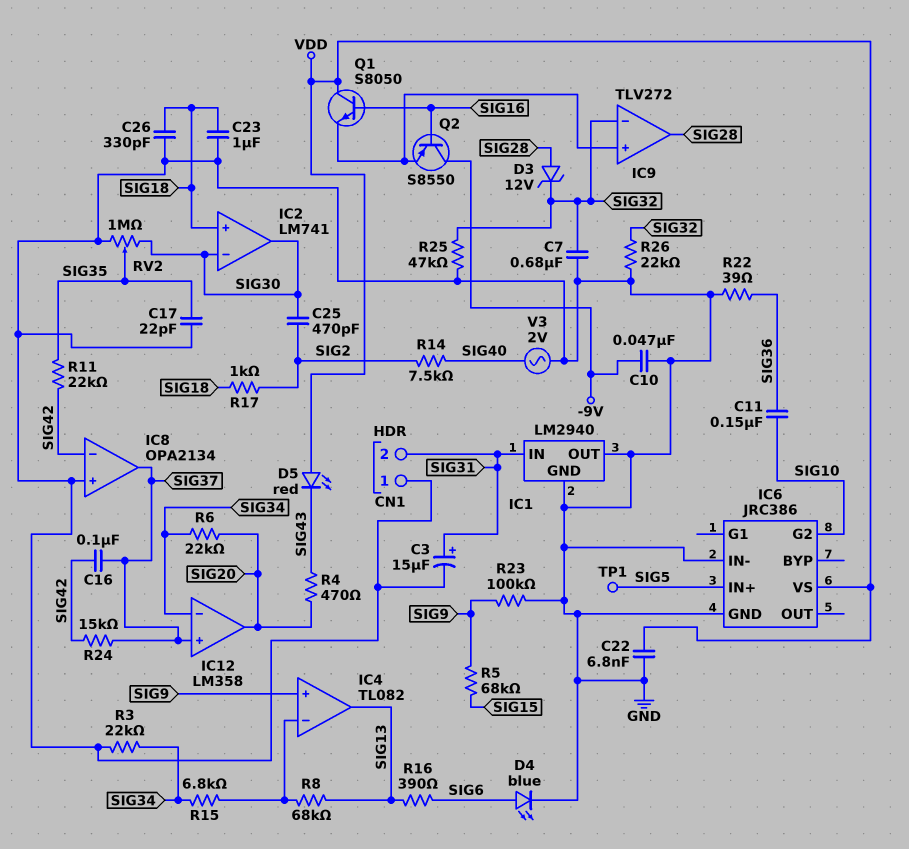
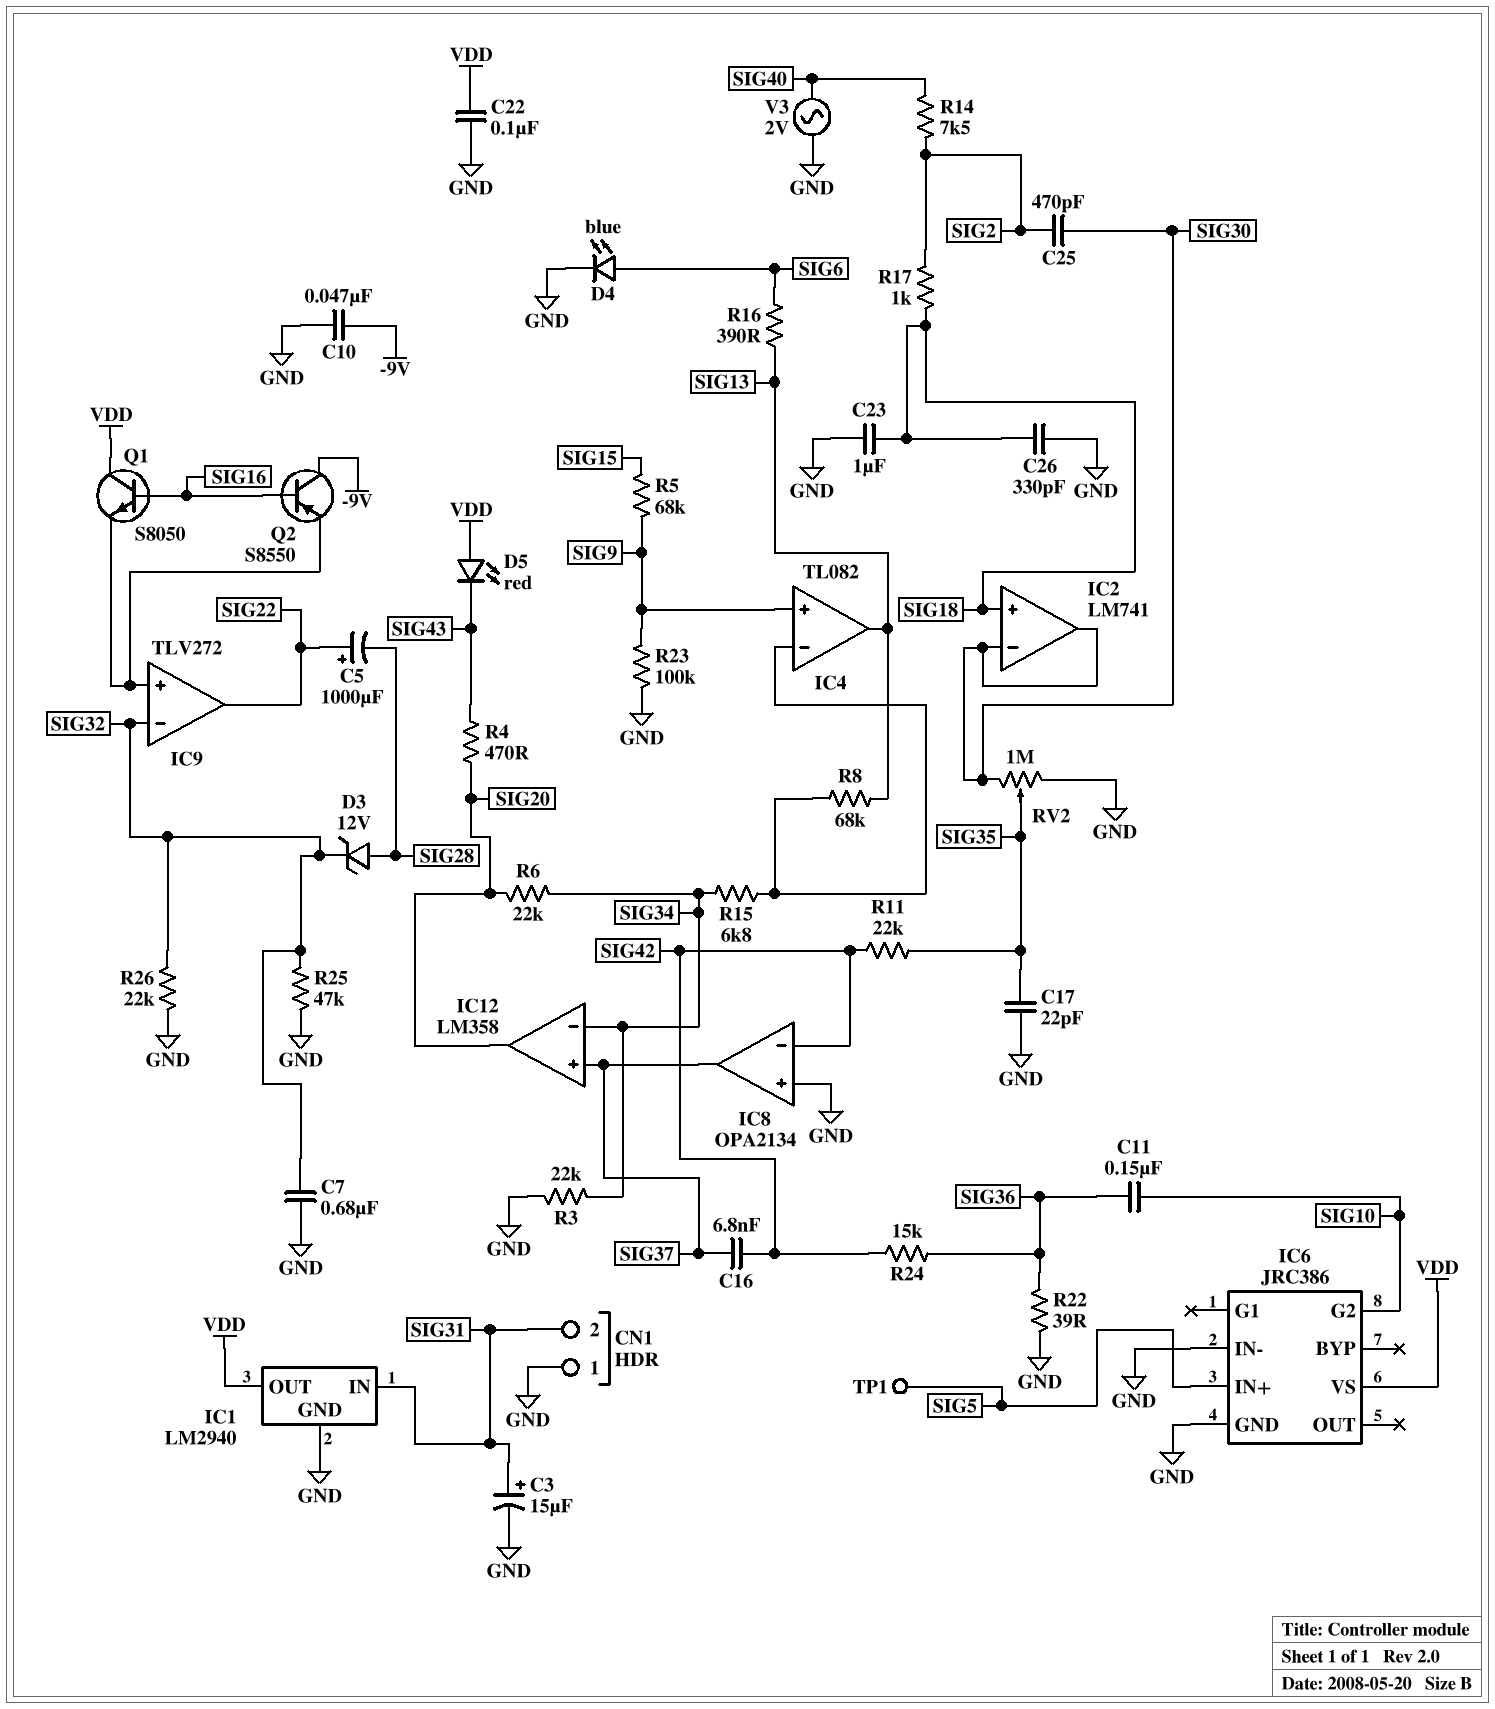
C5: none -> 1000uF (plus SIG22, minus SIG28)
C16: 100nF (SIG37, SIG42) -> 6.8nF (SIG37, SIG42)
C22: 6.8nF (GND, VDD) -> 100nF (GND, VDD)
IC1 pin OUT: GND -> VDD
IC9 pin out: SIG28 -> SIG22
R24: 15k (SIG37, SIG42) -> 15k (SIG36, SIG42)

